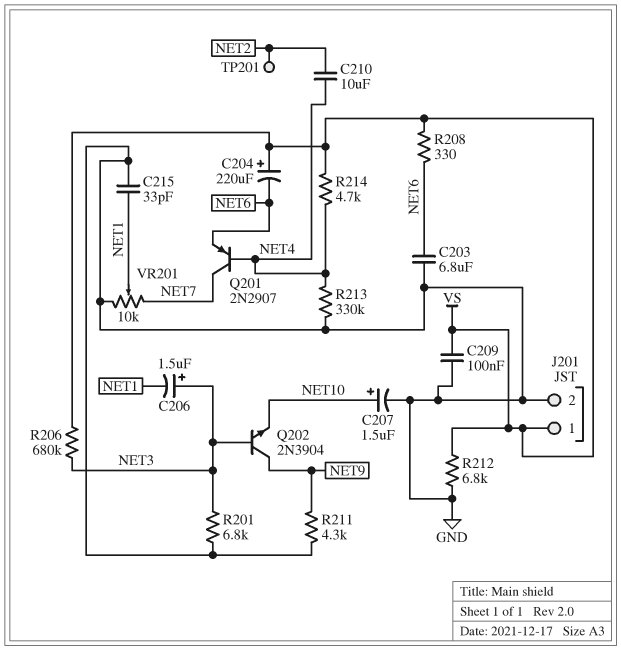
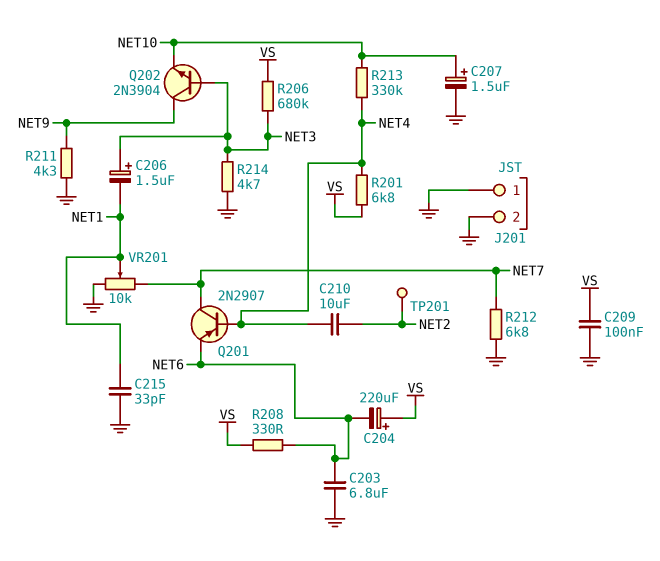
J201 pin 1: VS -> GND
R201: 6.8k (GND, NET3) -> 6.8k (NET4, VS)
R212: 6.8k (GND, VS) -> 6.8k (GND, NET7)
R213: 330k (GND, NET4) -> 330k (NET4, NET10)
R214: 4.7k (NET4, VS) -> 4.7k (GND, NET3)

